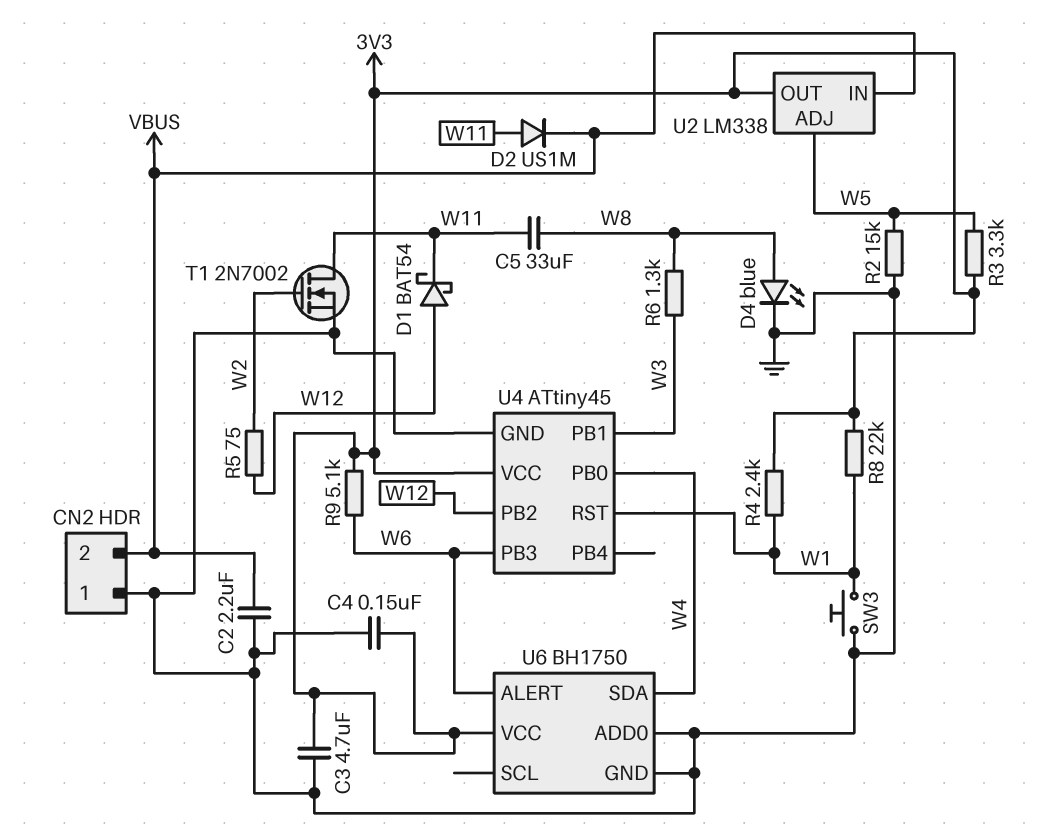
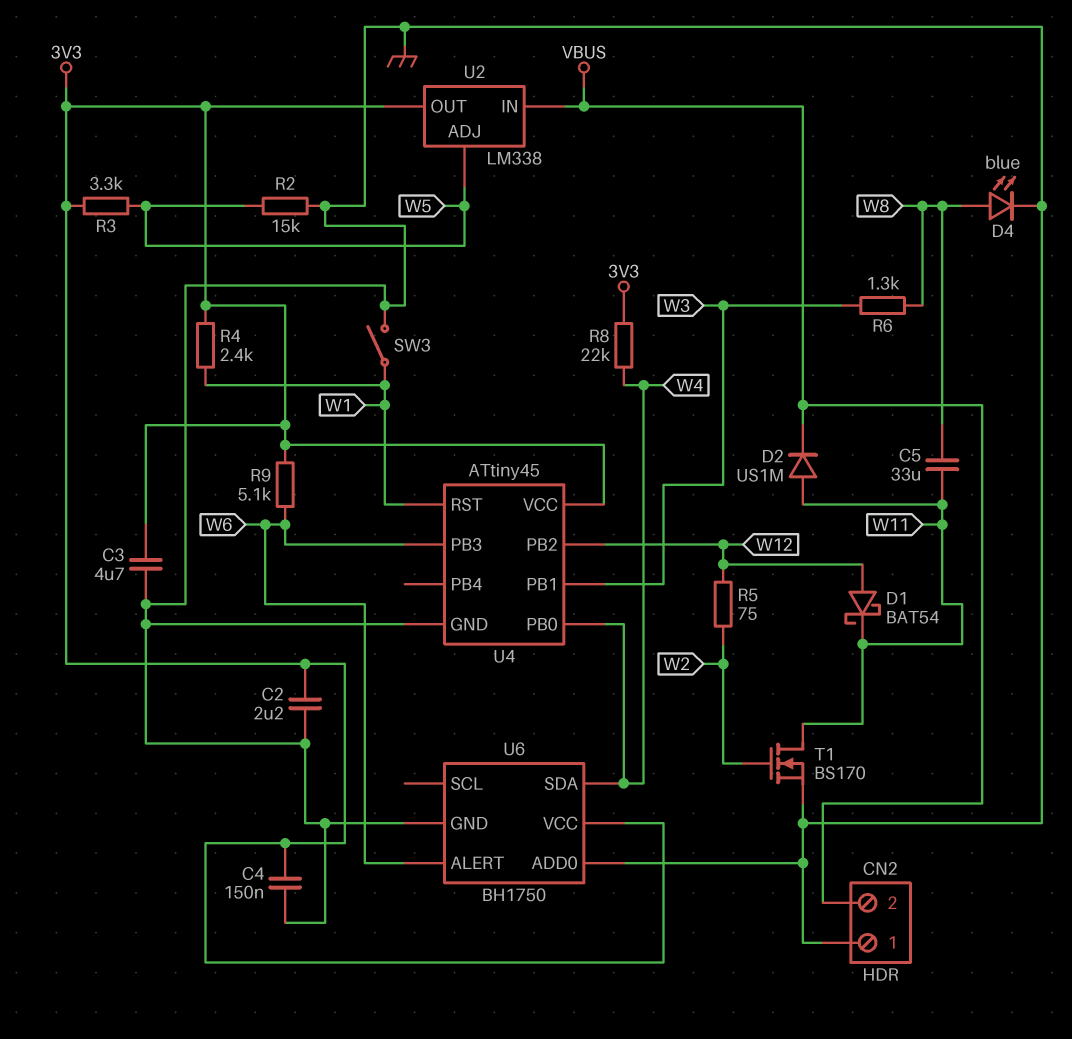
C2: 2.2uF (GND, VBUS) -> 2.2uF (3V3, GND)
R8: 22k (3V3, W1) -> 22k (3V3, W4)
SW3: button (GND, W1) -> switch (GND, W1)
T1: NMOS 2N7002 (G W2, D W11, S GND) -> NMOS BS170 (G W2, D W11, S GND)

